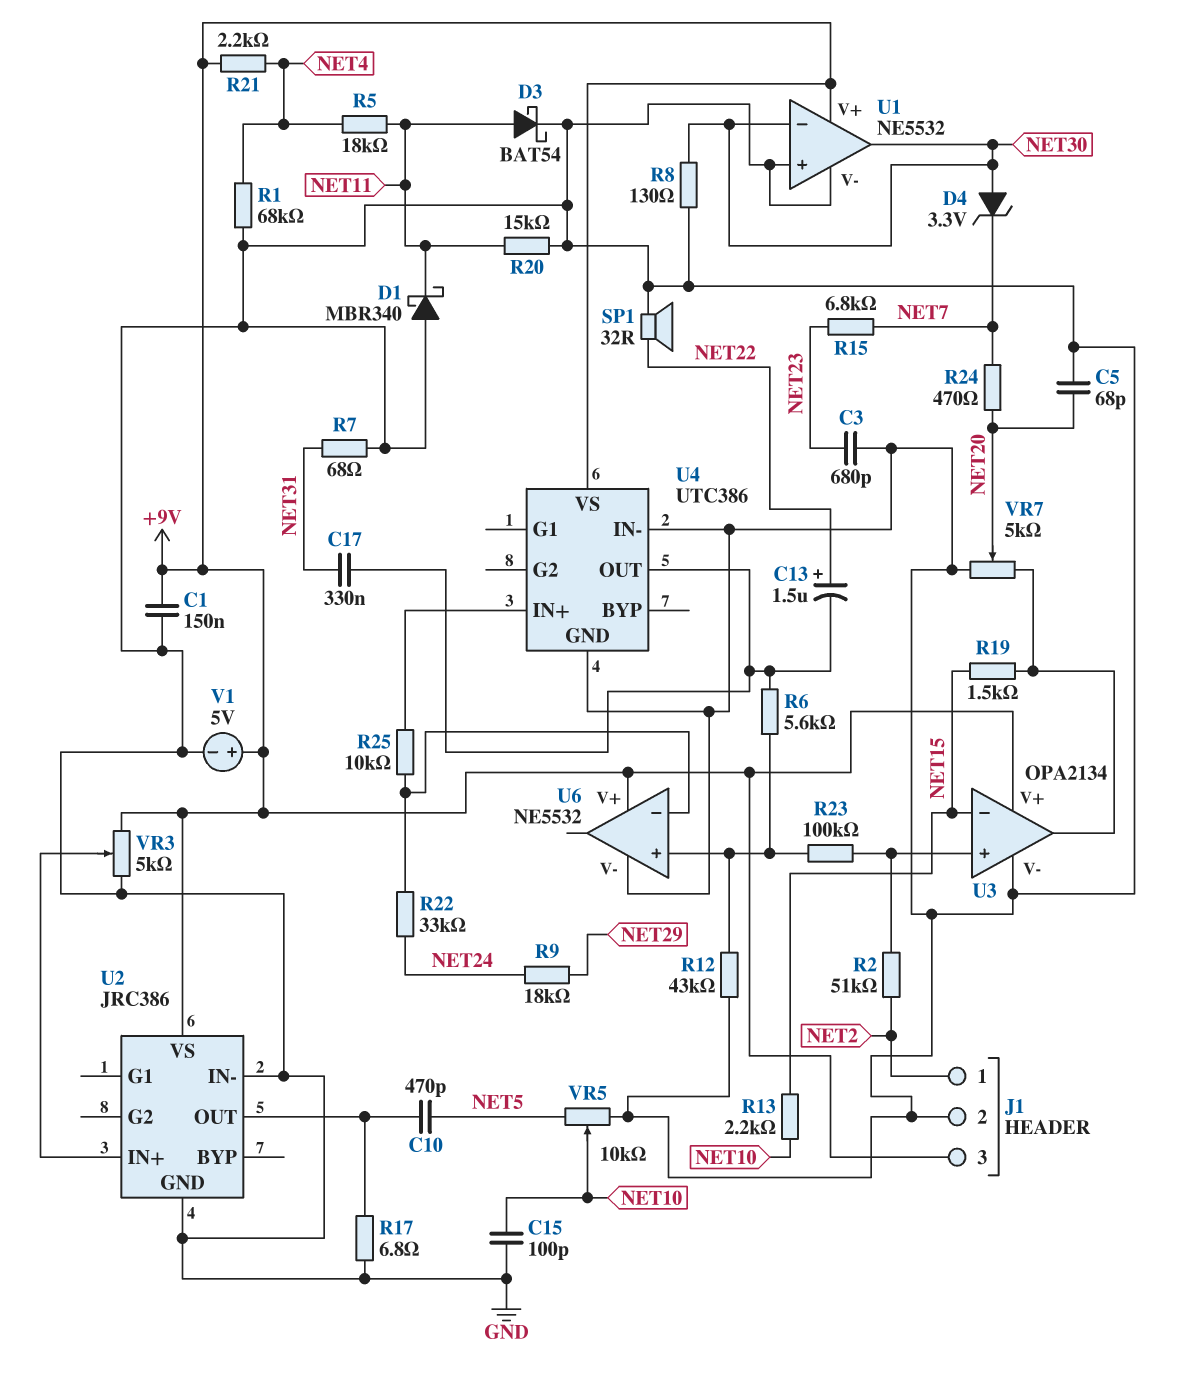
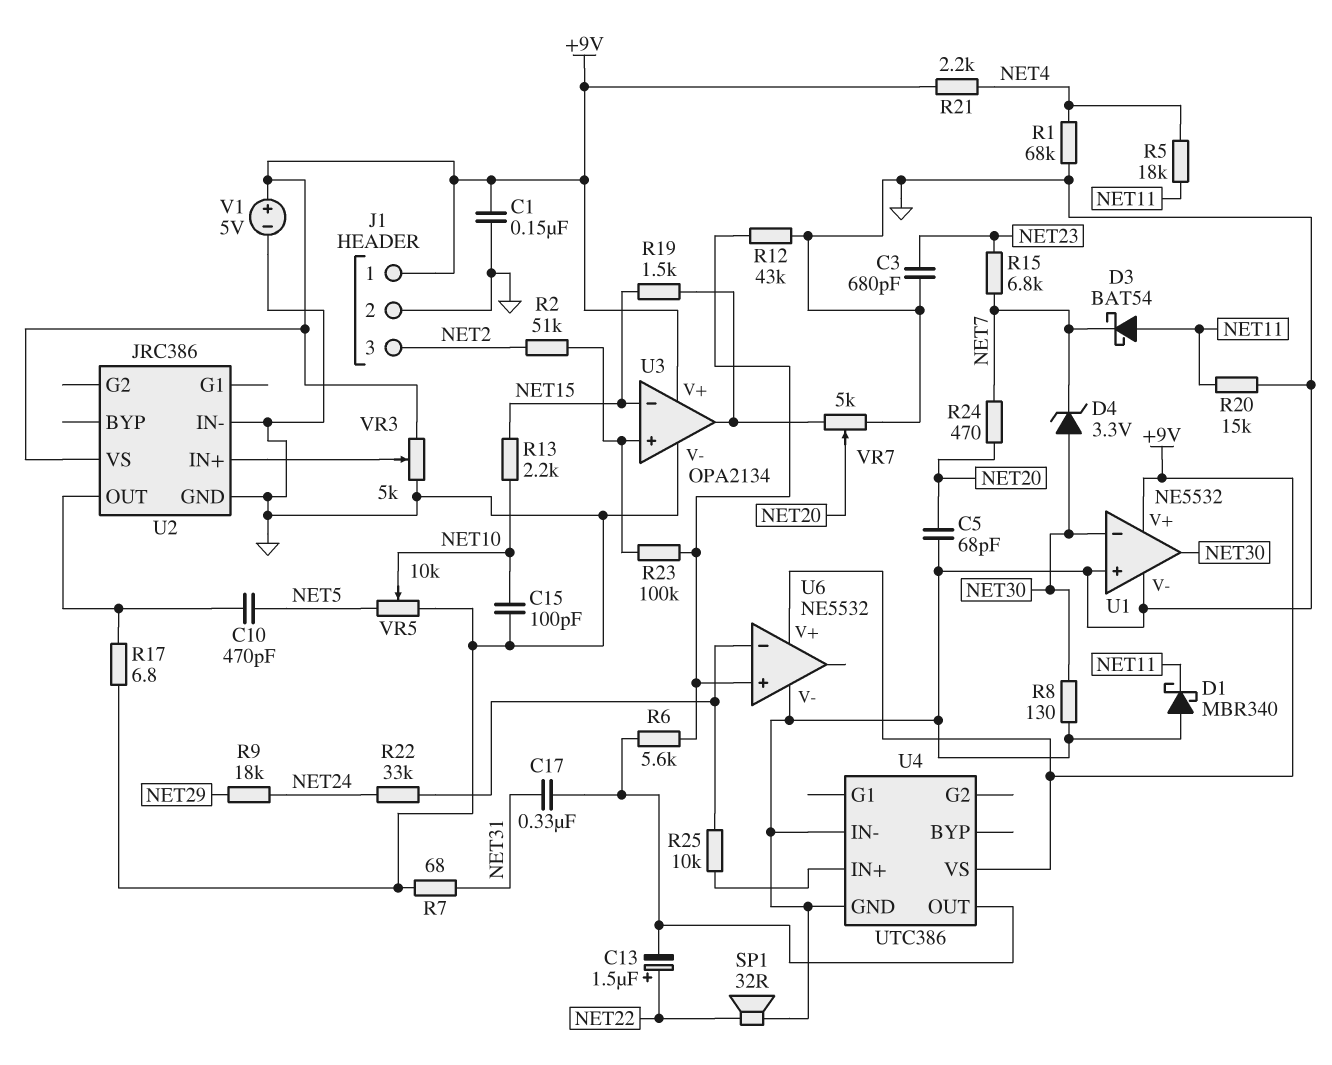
D3: schottky BAT54 (A NET11, K GND) -> schottky BAT54 (A NET11, K NET7)
J1 pin 1: NET2 -> +9V
J1 pin 3: +9V -> NET2

